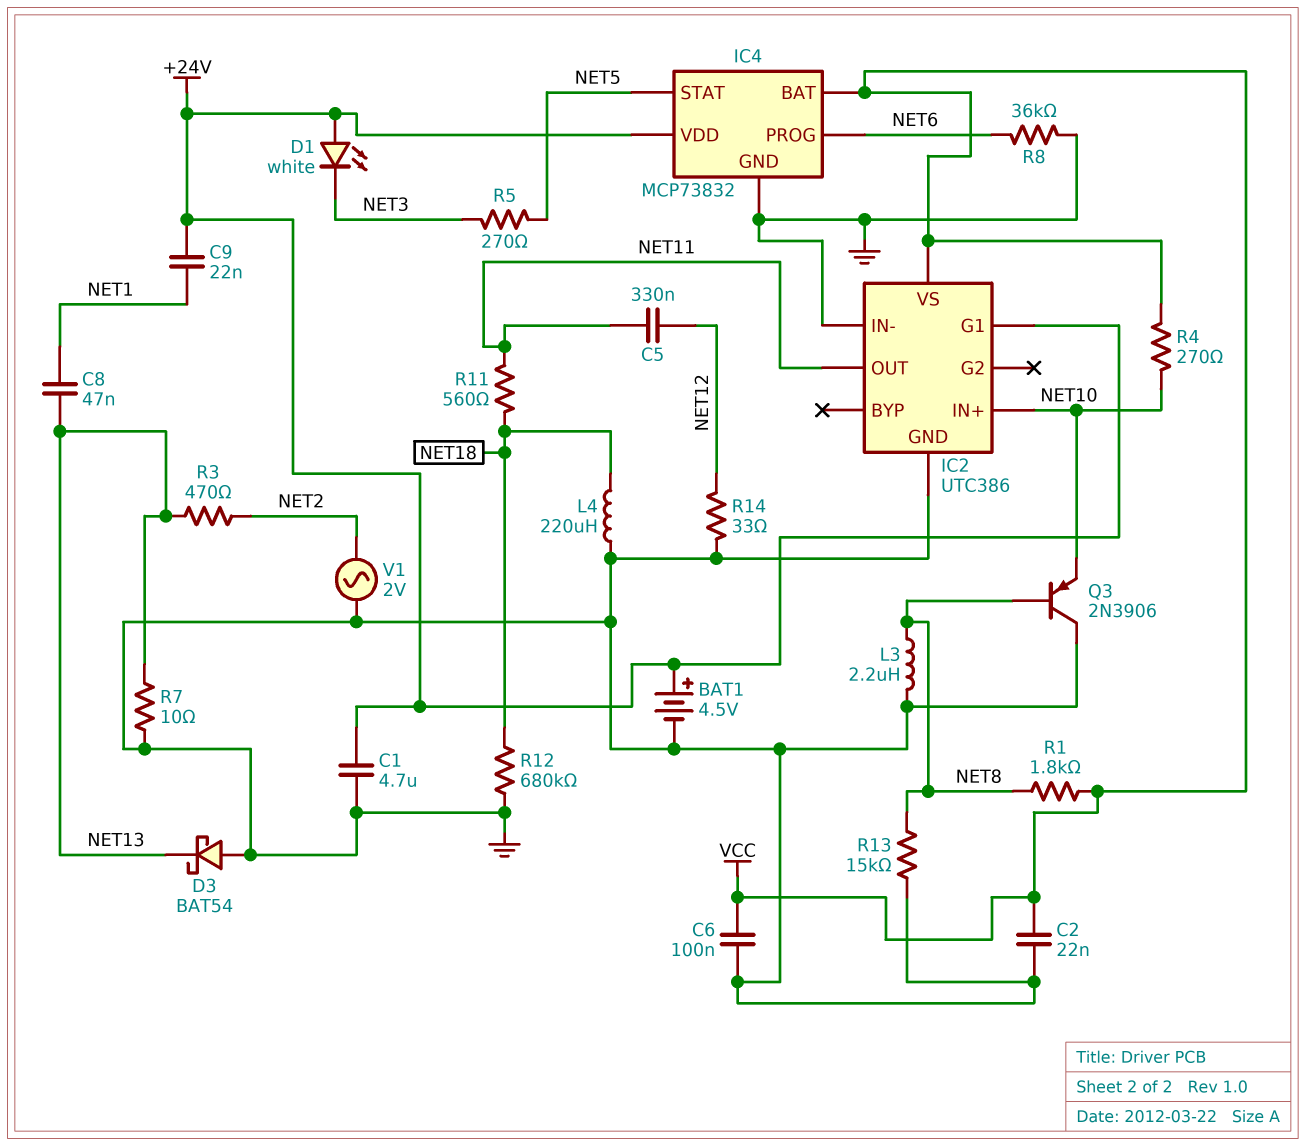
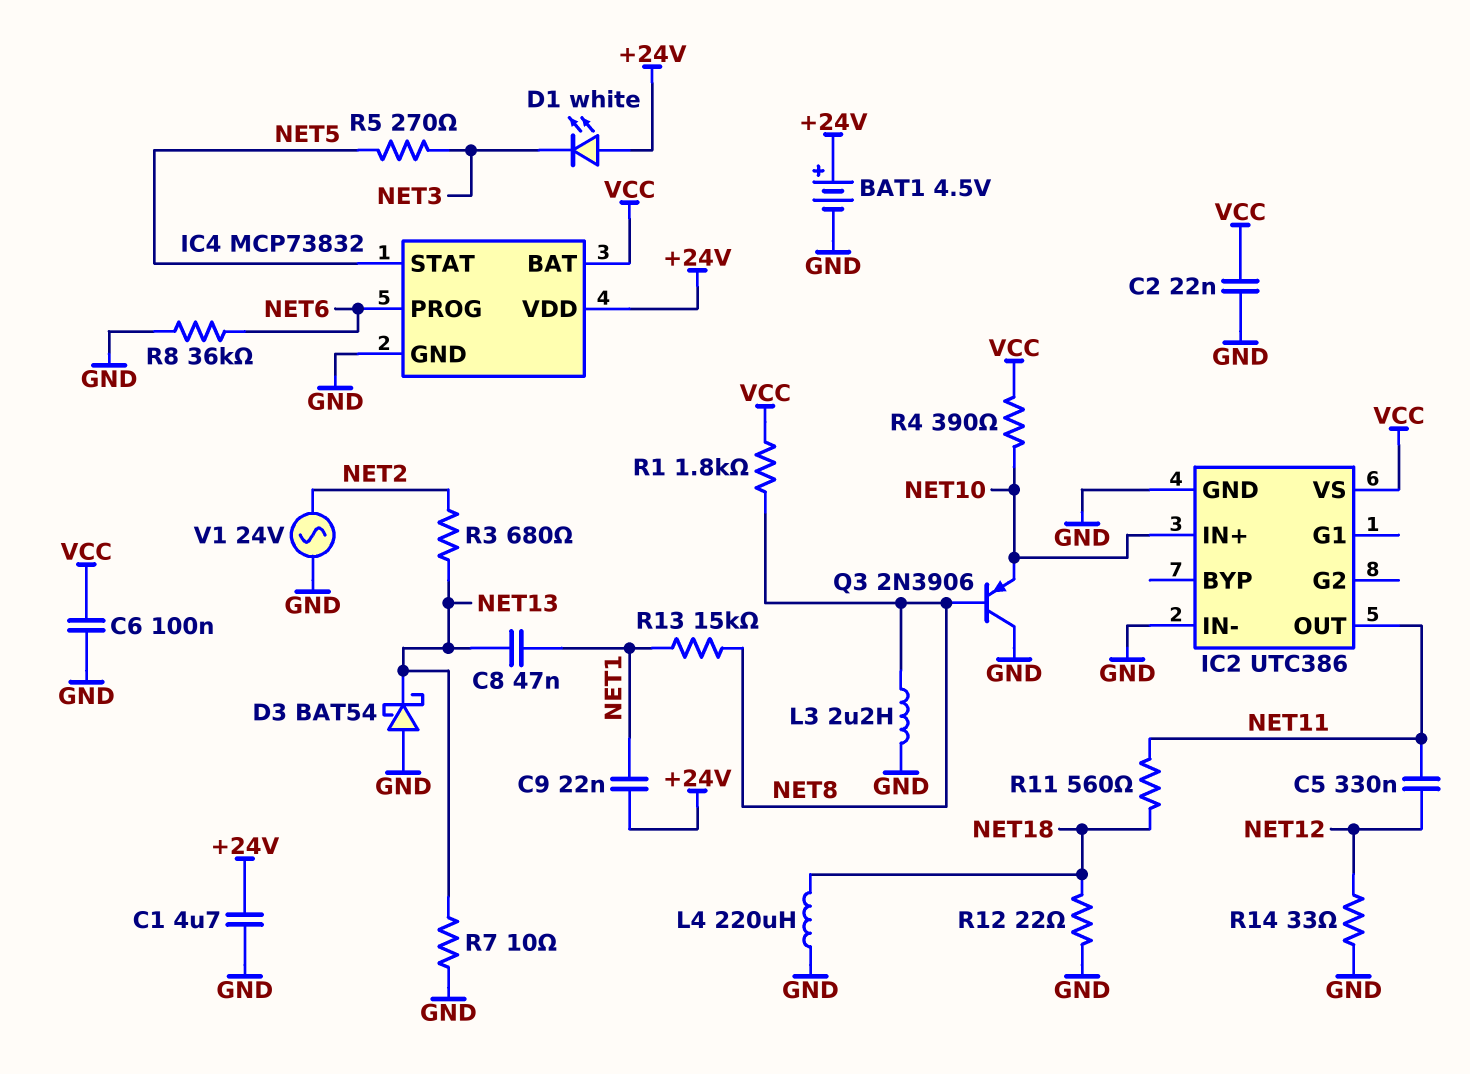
IC2 pin G1: +24V -> none
R3: 470 (NET2, NET13) -> 680 (NET2, NET13)
R4: 270 (NET10, VCC) -> 390 (NET10, VCC)
R12: 680k (GND, NET18) -> 22 (GND, NET18)
R13: 15k (GND, NET8) -> 15k (NET1, NET8)
V1: AC 2V (GND, NET2) -> AC 24V (GND, NET2)

